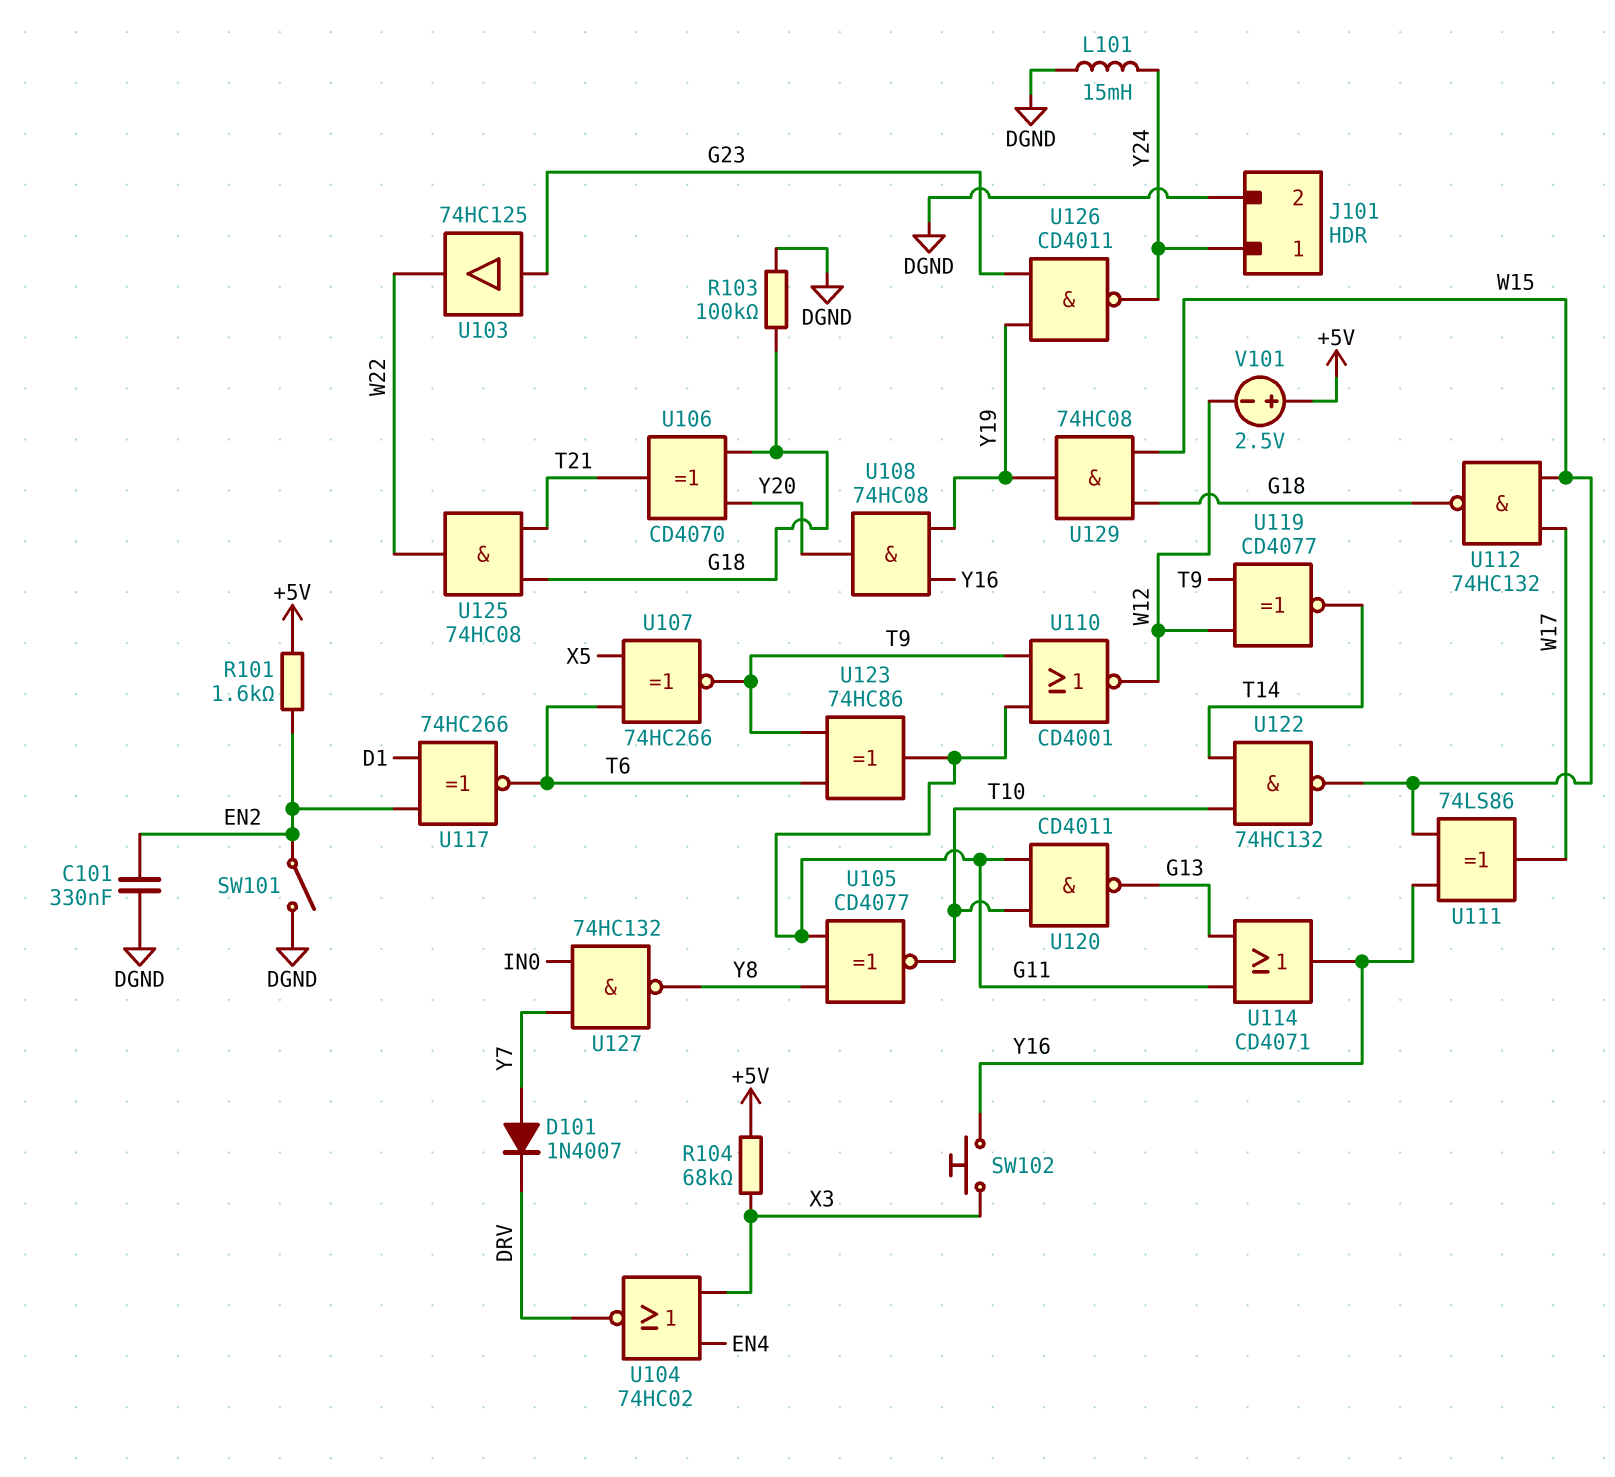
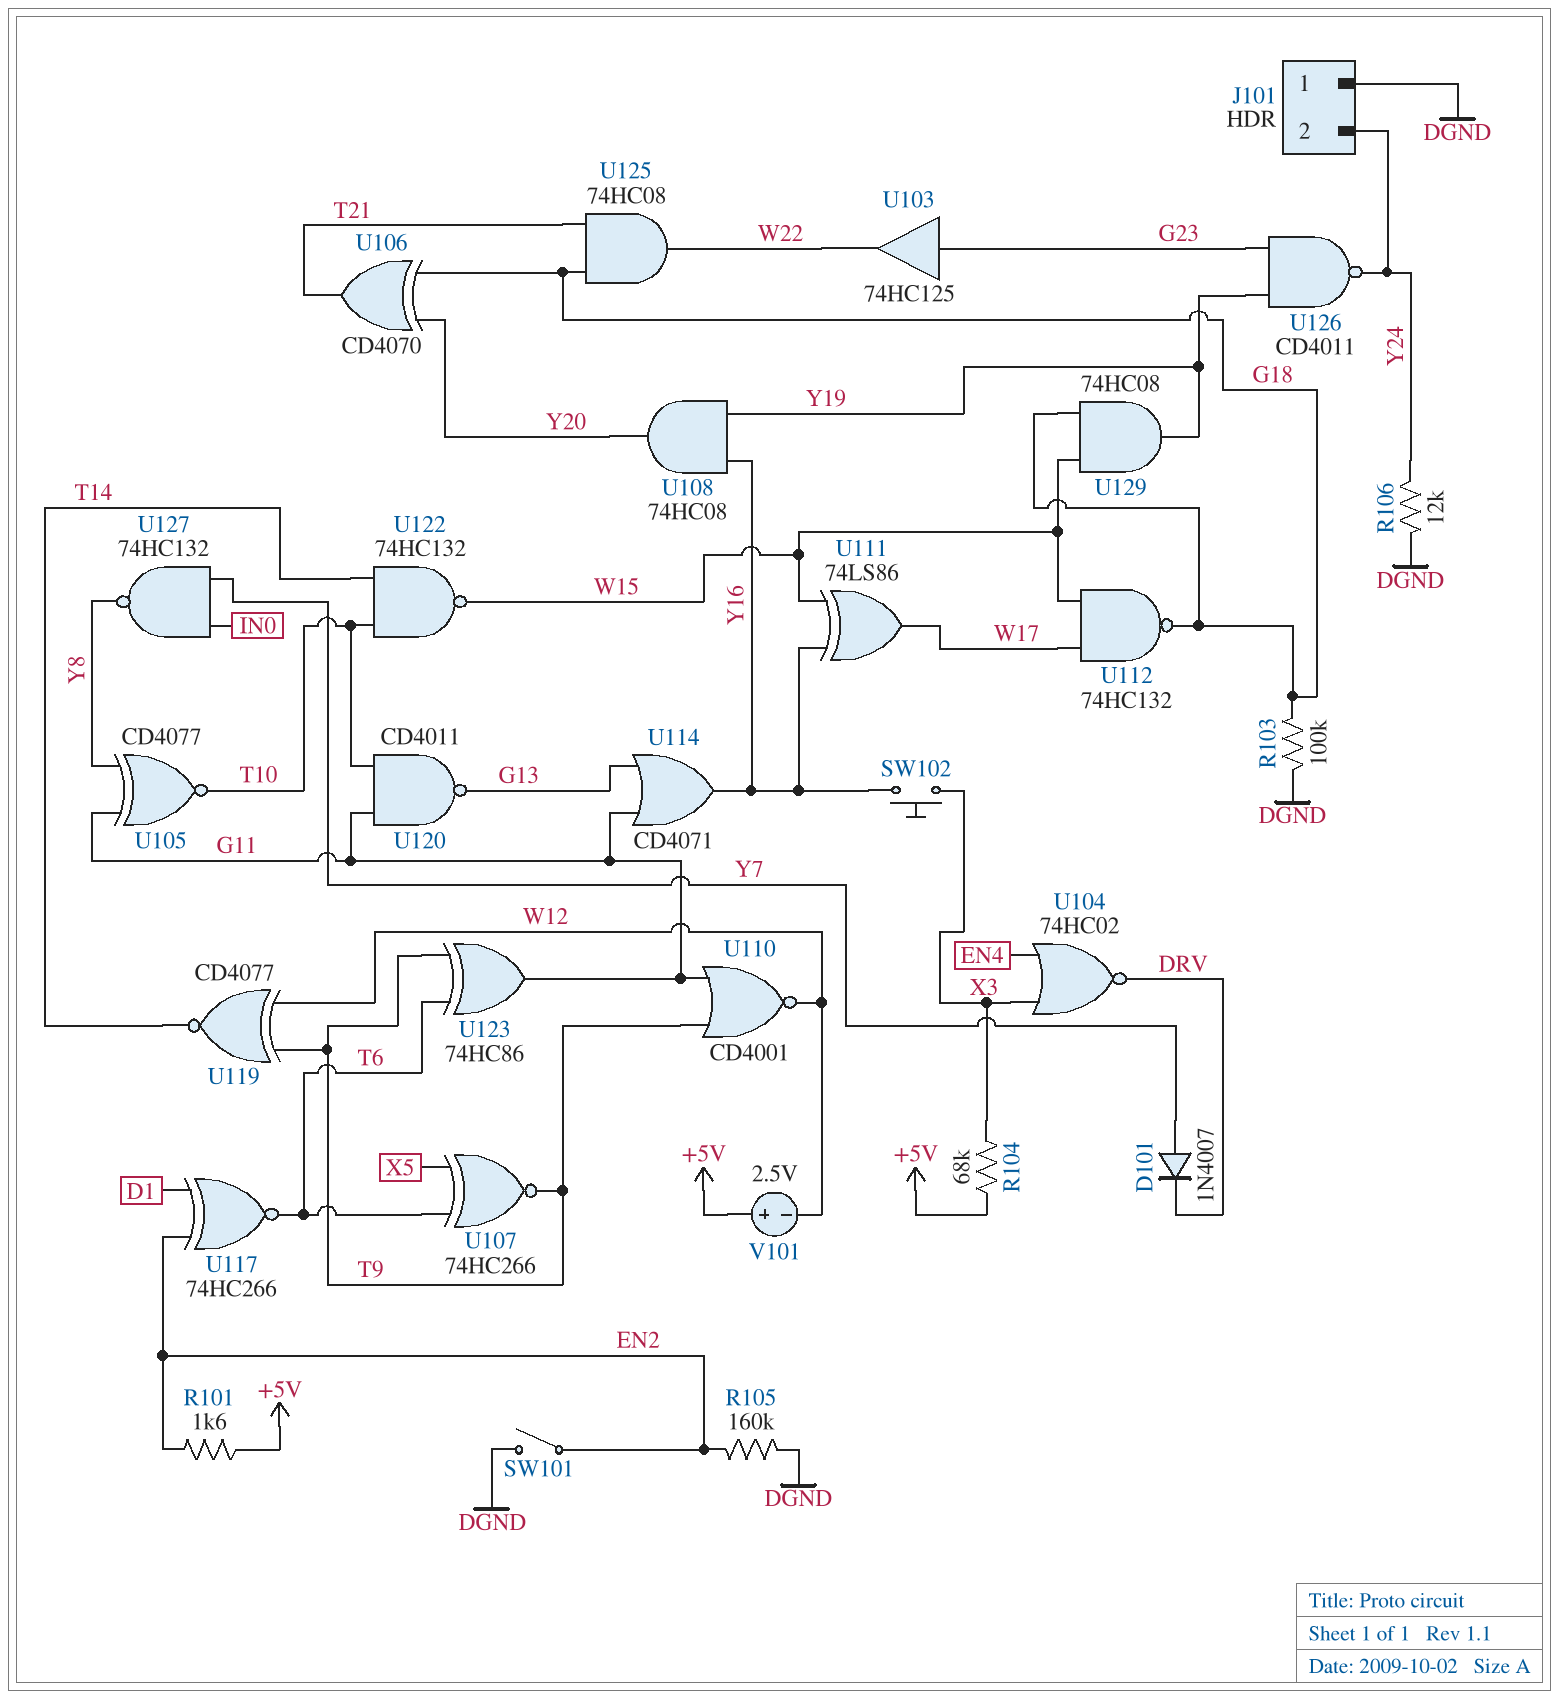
C101: 330nF (DGND, EN2) -> none
J101 pin 1: Y24 -> DGND
J101 pin 2: DGND -> Y24
L101: 15mH (DGND, Y24) -> none
R105: none -> 160k (DGND, EN2)
R106: none -> 12k (DGND, Y24)

